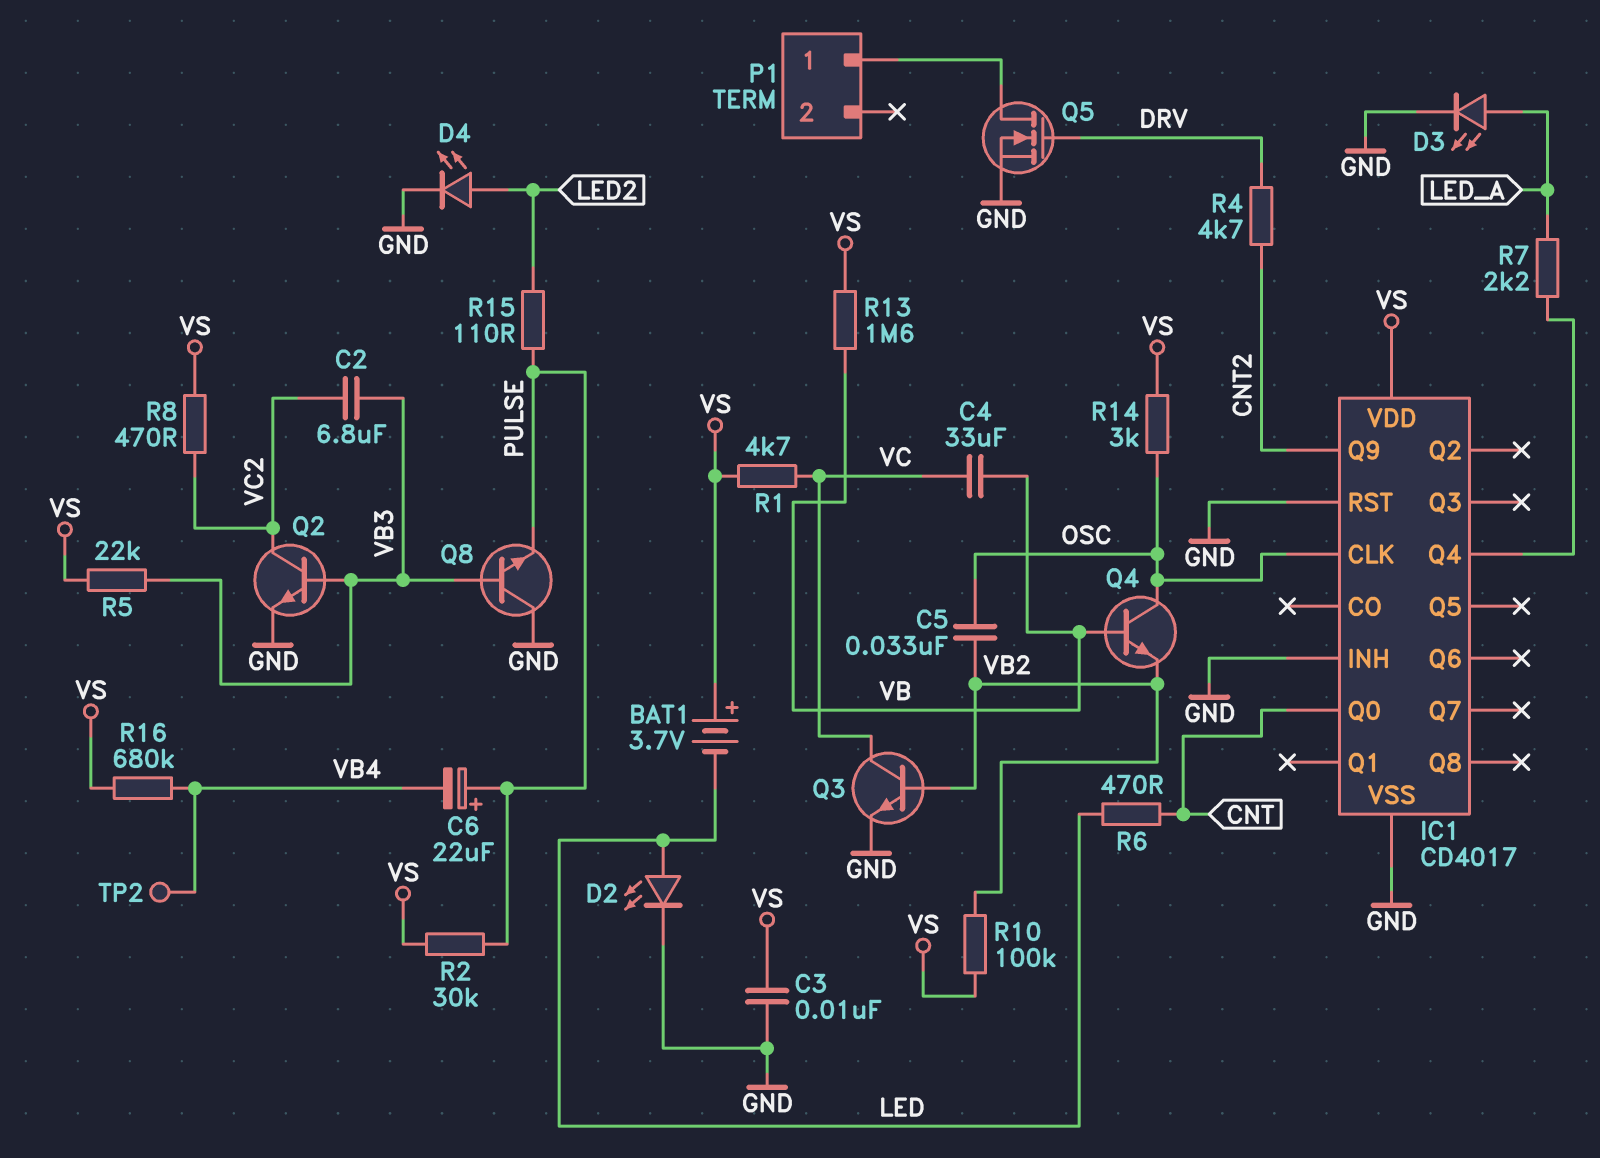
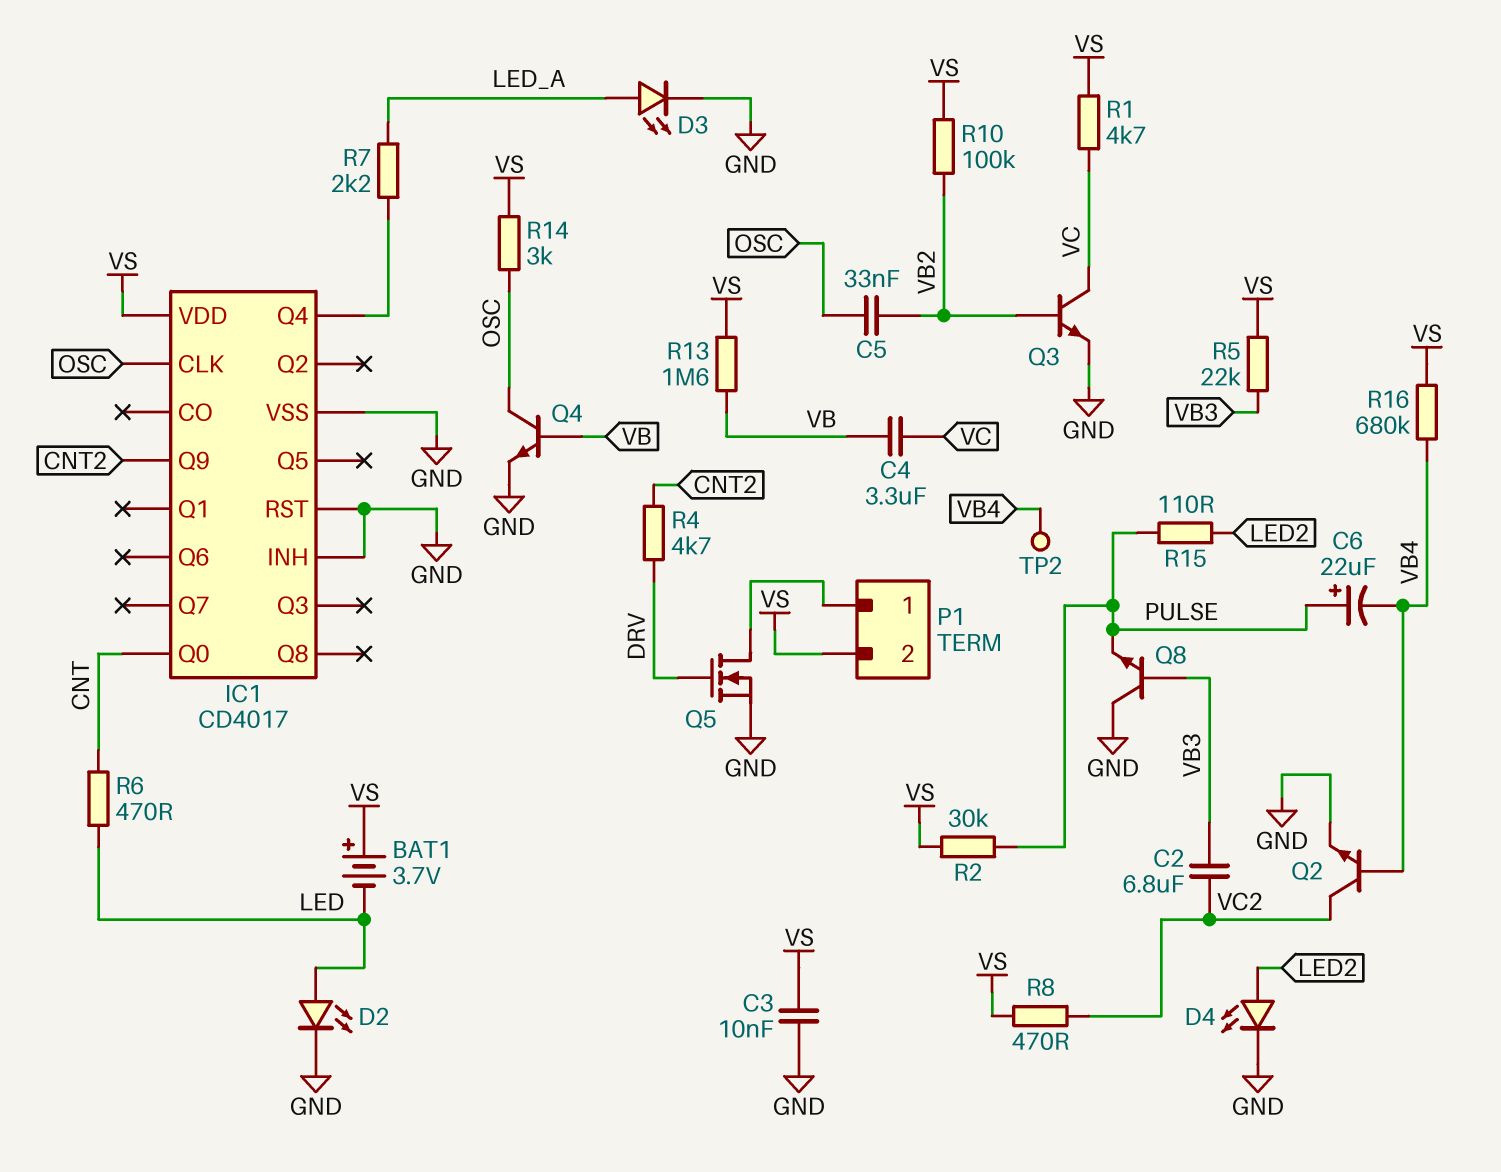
C4: 33uF (VB, VC) -> 3.3uF (VB, VC)
P1 pin 2: none -> VS
Q2: NPN (B VB3, C VC2, E GND) -> NPN (B VB4, C VC2, E GND)
Q4: NPN (B VB, C OSC, E VB2) -> NPN (B VB, C OSC, E GND)

